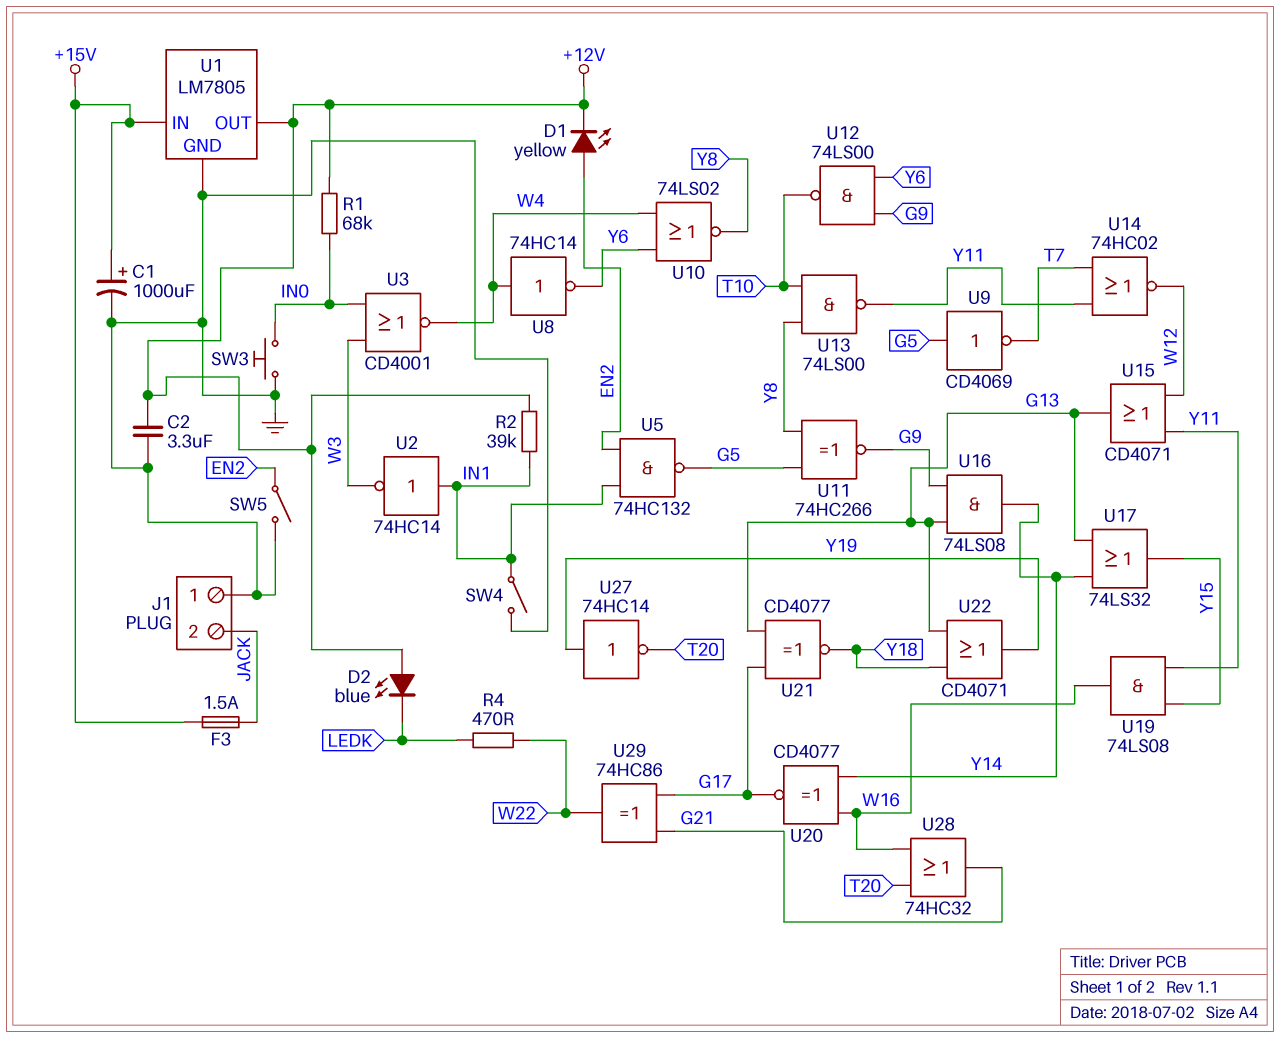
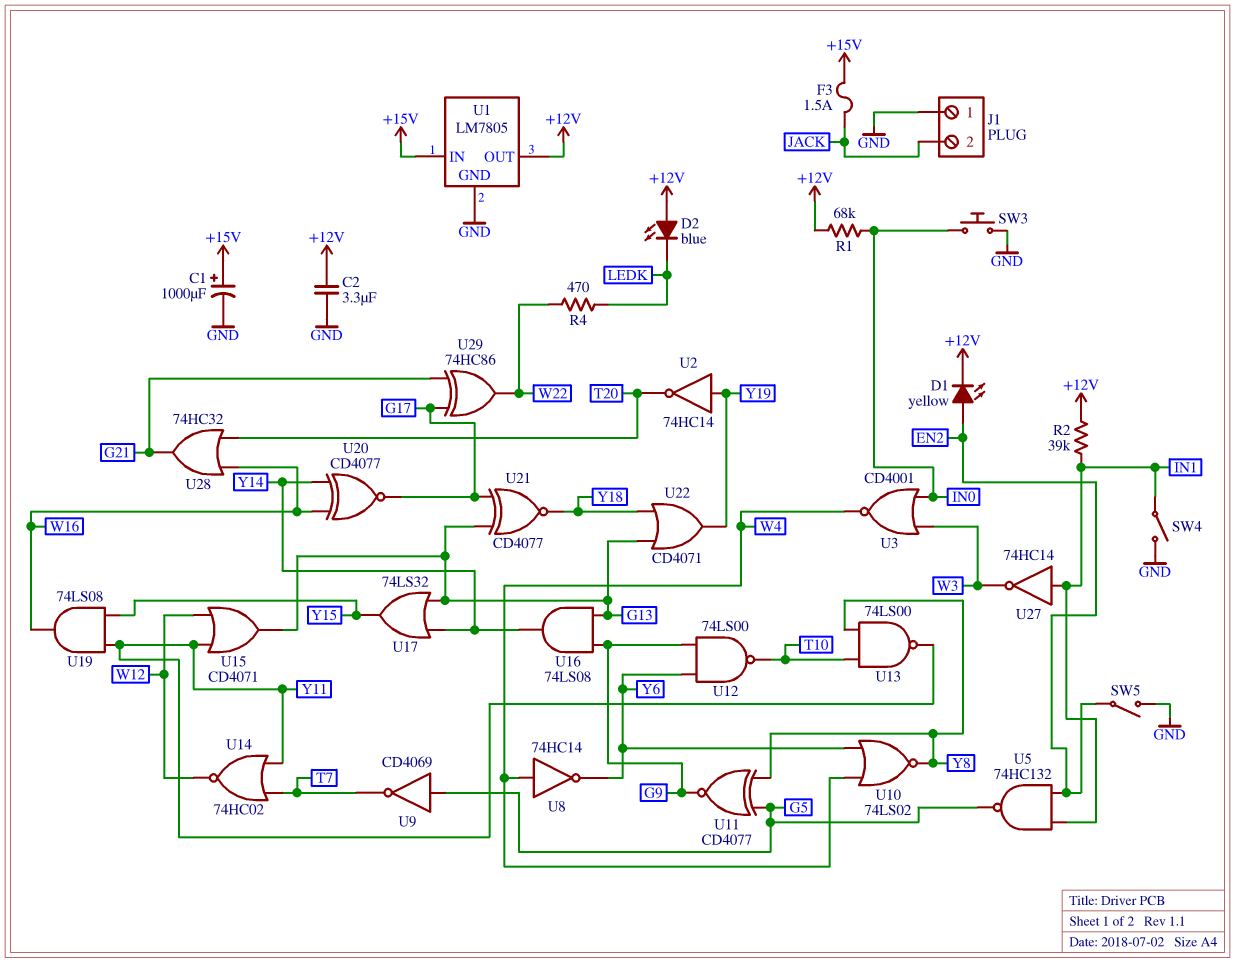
U2: NOT 74HC14 (in IN1, out W3) -> NOT 74HC14 (in Y19, out T20)
U11: XNOR 74HC266 (in G5, in Y8, out G9) -> XNOR CD4077 (in G5, in Y8, out G9)
U27: NOT 74HC14 (in Y19, out T20) -> NOT 74HC14 (in IN1, out W3)

